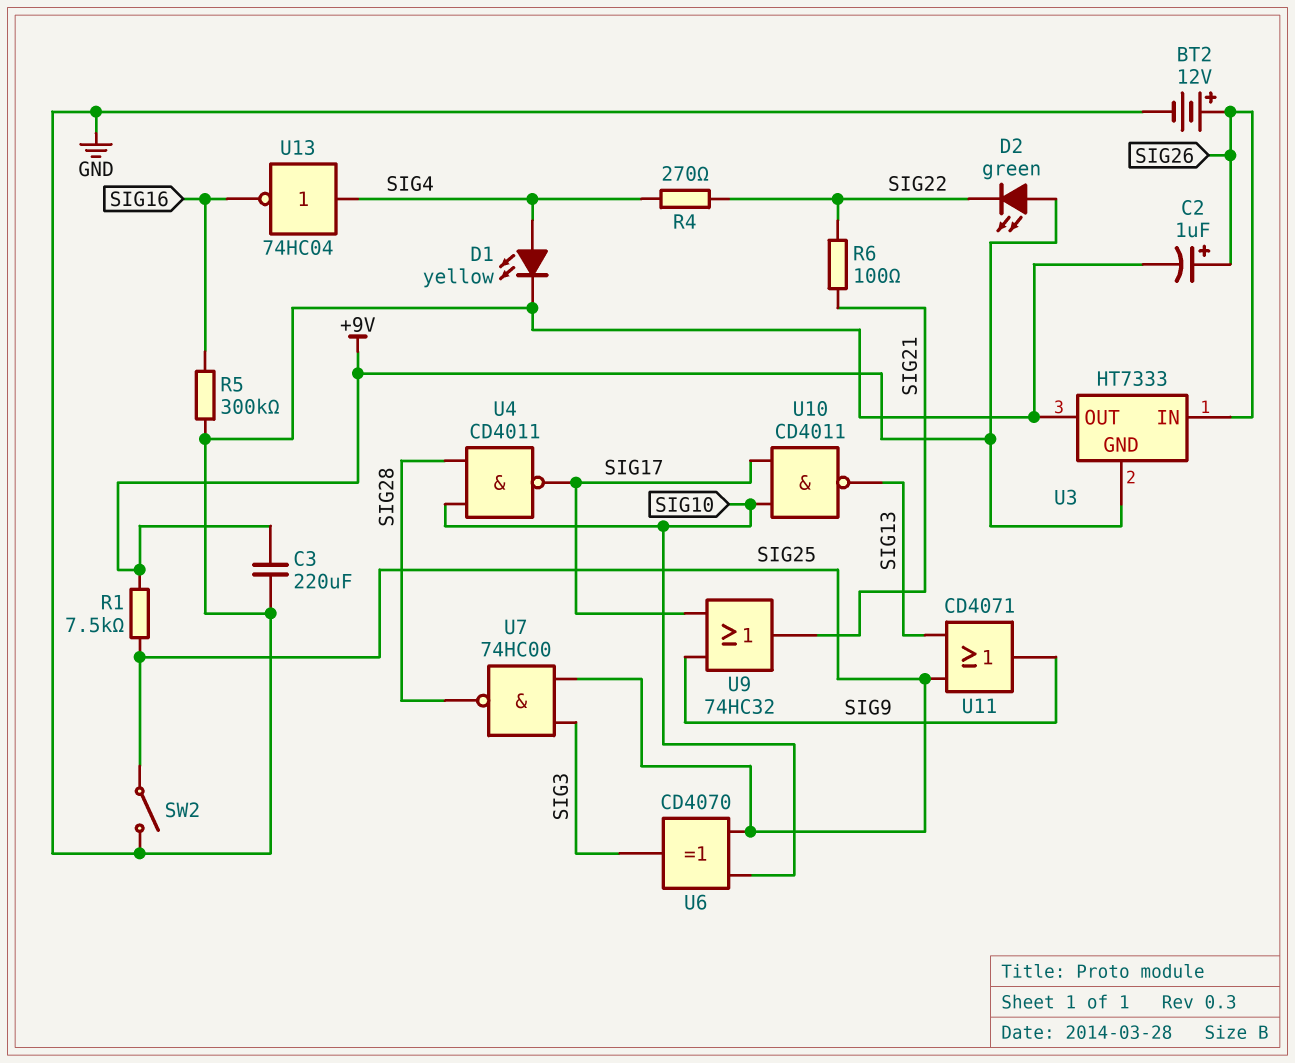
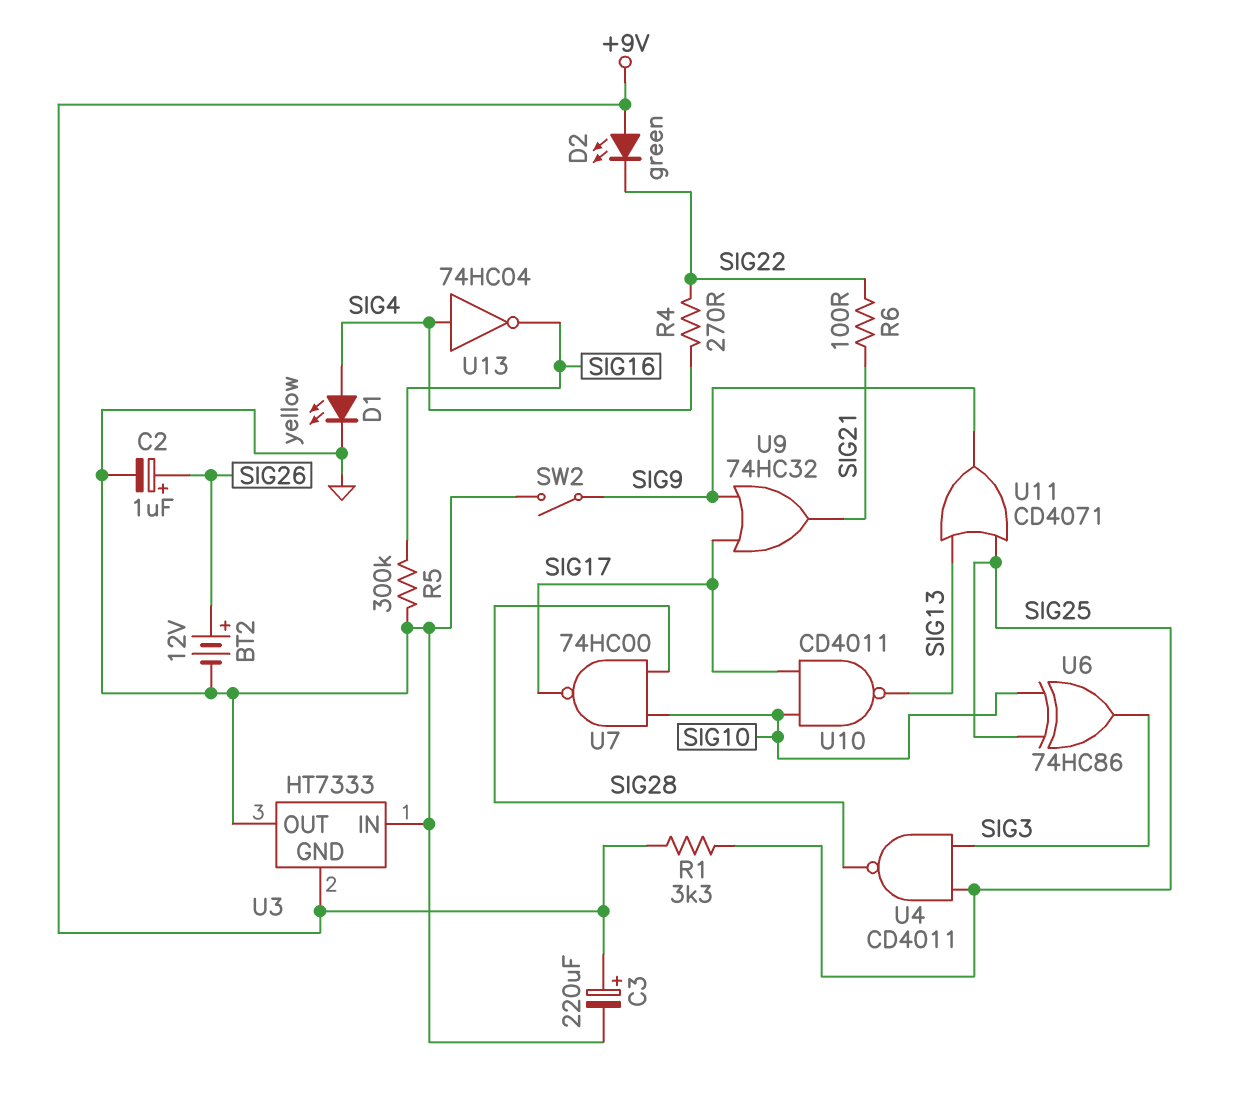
C3: 220uF (+9V, GND) -> 220uF (plus +9V, minus GND)
R1: 7.5k (+9V, SIG25) -> 3.3k (+9V, SIG25)
SW2: switch (GND, SIG25) -> switch (GND, SIG9)
U3 pin IN: SIG26 -> GND
U4: NAND CD4011 (in SIG10, in SIG28, out SIG17) -> NAND CD4011 (in SIG3, in SIG25, out SIG28)
U6: XOR CD4070 (in SIG10, in SIG25, out SIG3) -> XOR 74HC86 (in SIG10, in SIG25, out SIG3)
U7: NAND 74HC00 (in SIG3, in SIG25, out SIG28) -> NAND 74HC00 (in SIG10, in SIG28, out SIG17)

